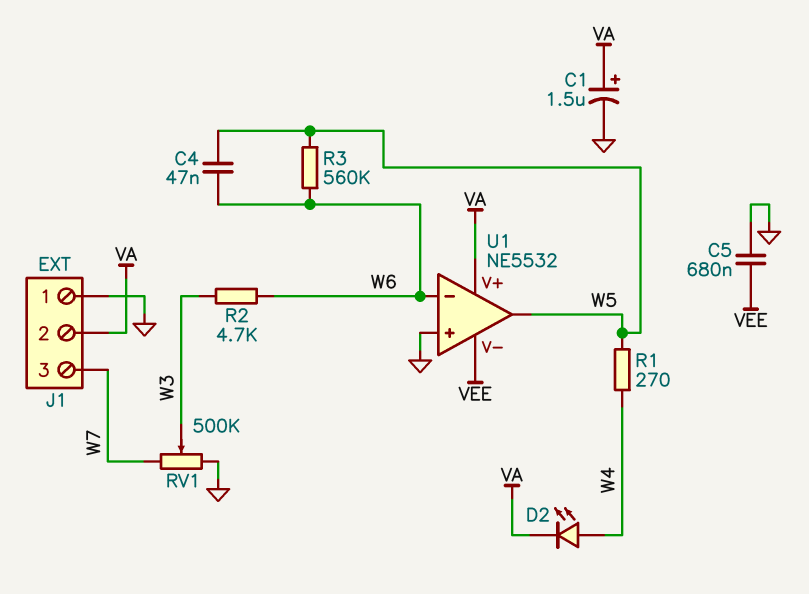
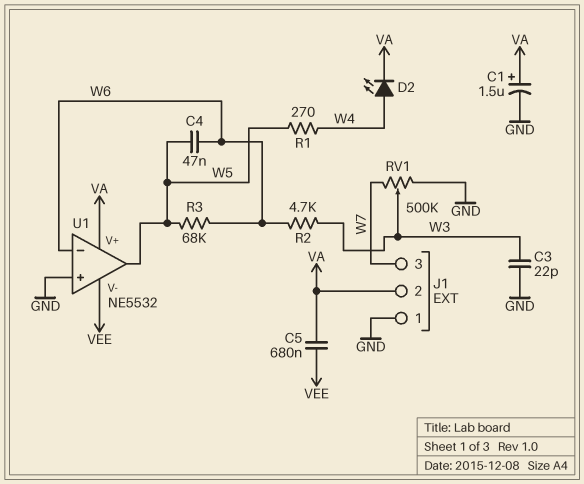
C3: none -> 22pF (GND, W3)
C5: 680nF (GND, VEE) -> 680nF (VA, VEE)
R3: 560k (W5, W6) -> 68k (W5, W6)

